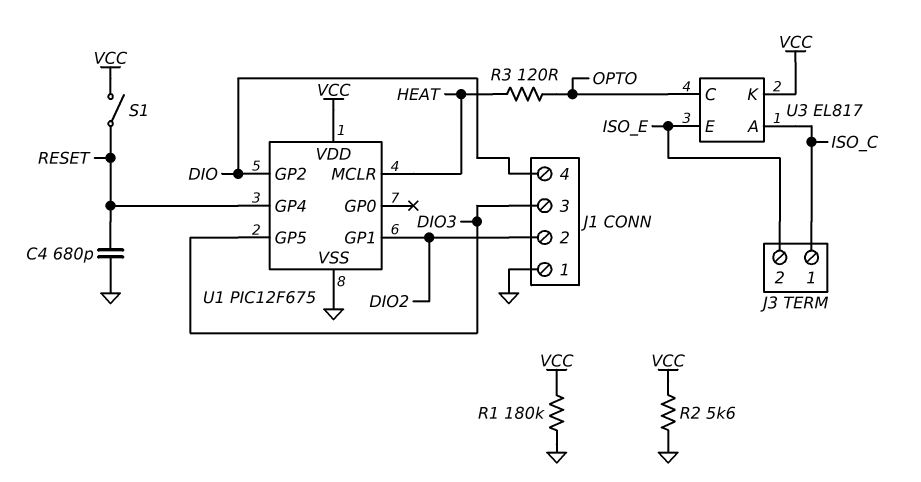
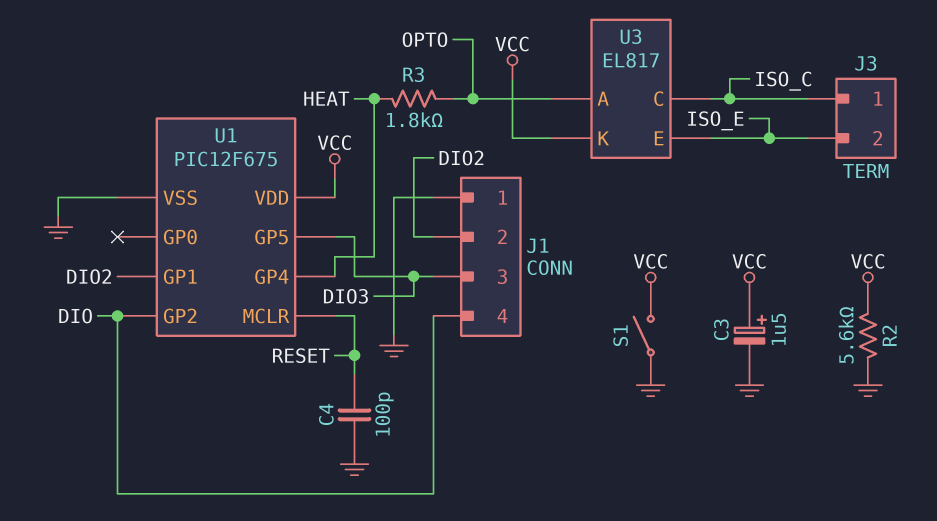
C3: none -> 1.5uF (plus VCC, minus GND)
C4: 680pF (GND, RESET) -> 100pF (GND, RESET)
R1: 180k (GND, VCC) -> none
R3: 120 (HEAT, OPTO) -> 1.8k (HEAT, OPTO)
S1: switch (RESET, VCC) -> switch (GND, VCC)
U1 pin GP4: RESET -> HEAT
U1 pin MCLR: HEAT -> RESET
U3 pin A: ISO_C -> OPTO
U3 pin C: OPTO -> ISO_C

